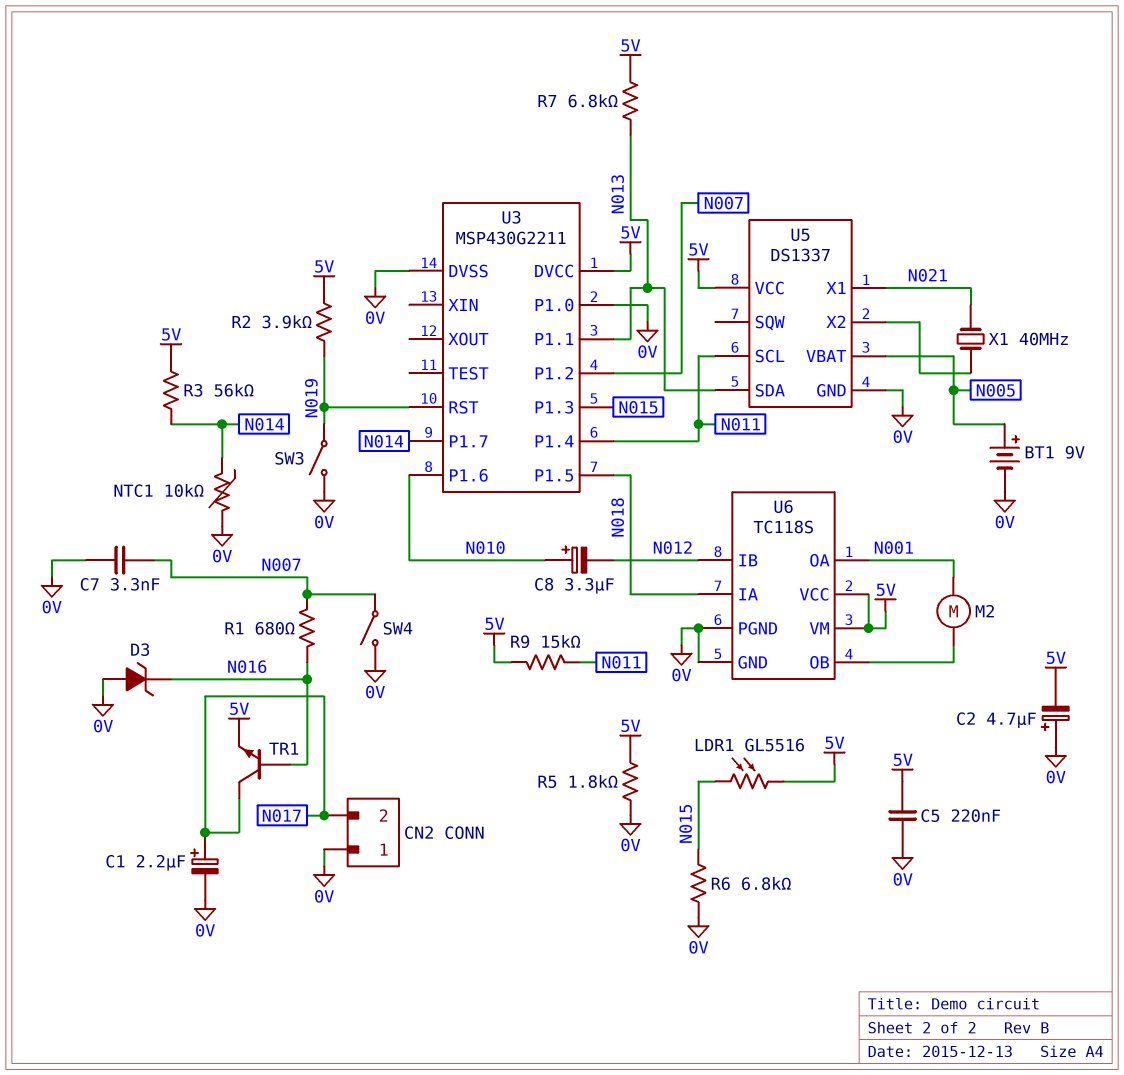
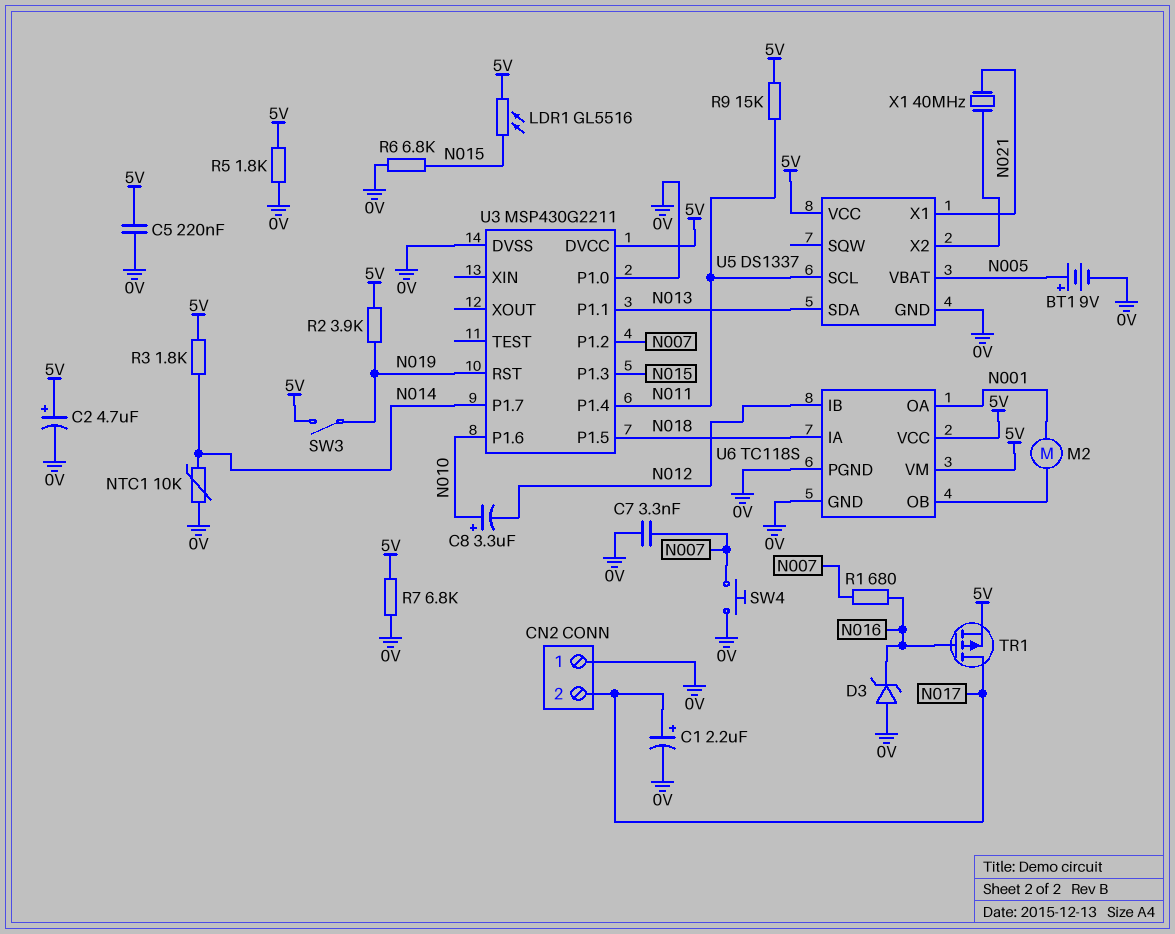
C2: 4.7uF (plus 0V, minus 5V) -> 4.7uF (plus 5V, minus 0V)
R3: 56k (5V, N014) -> 1.8k (5V, N014)
R7: 6.8k (5V, N013) -> 6.8k (0V, 5V)
SW3: switch (0V, N019) -> switch (5V, N019)
SW4: switch (0V, N007) -> button (0V, N007)
TR1: NPN (B N016, C N017, E 5V) -> PMOS (G N016, D N017, S 5V)

